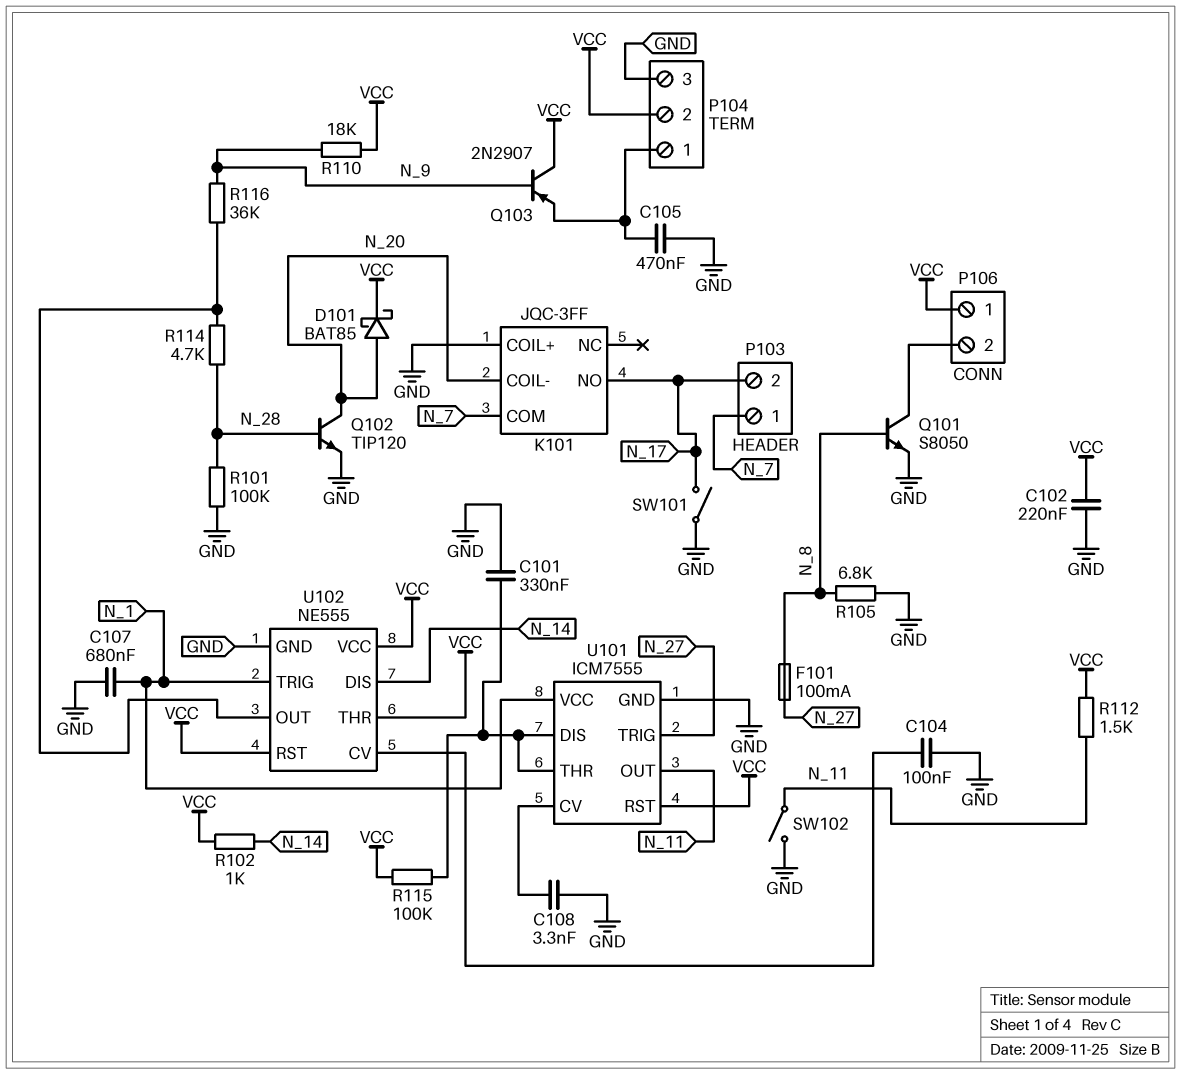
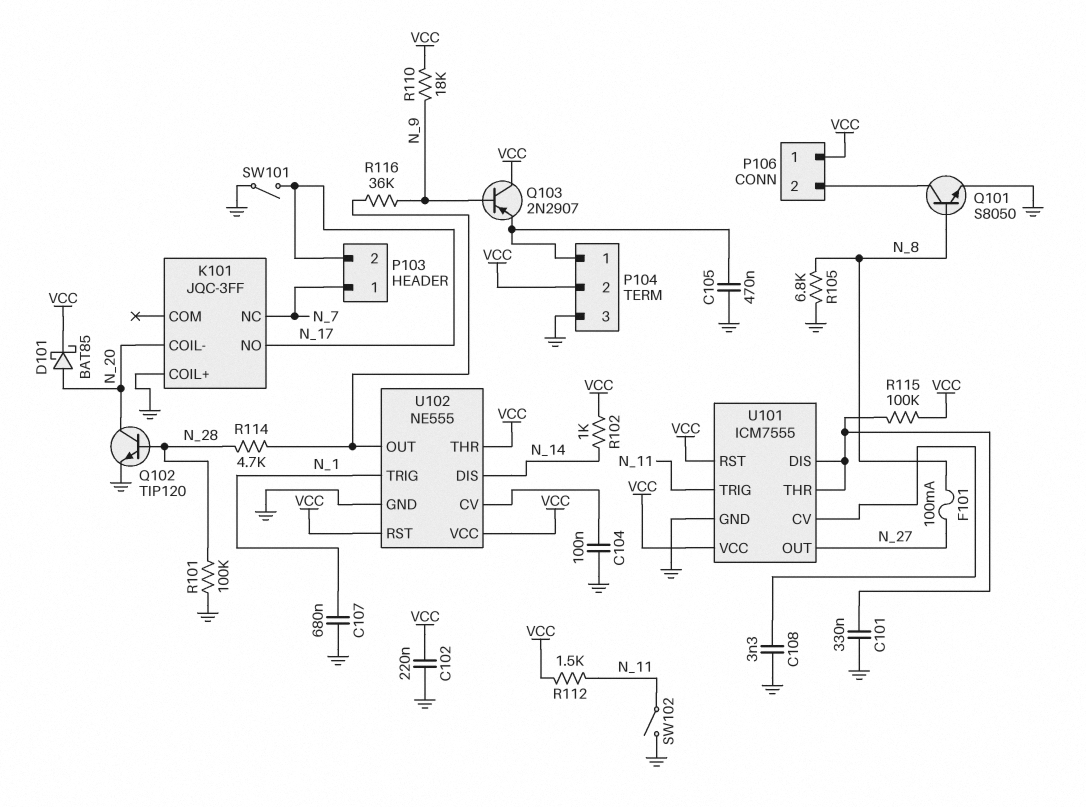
K101 pin COM: N_7 -> none
K101 pin NC: none -> N_7
U101 pin OUT: N_11 -> N_27
U101 pin TRIG: N_27 -> N_11
U101 pin VCC: N_1 -> VCC

